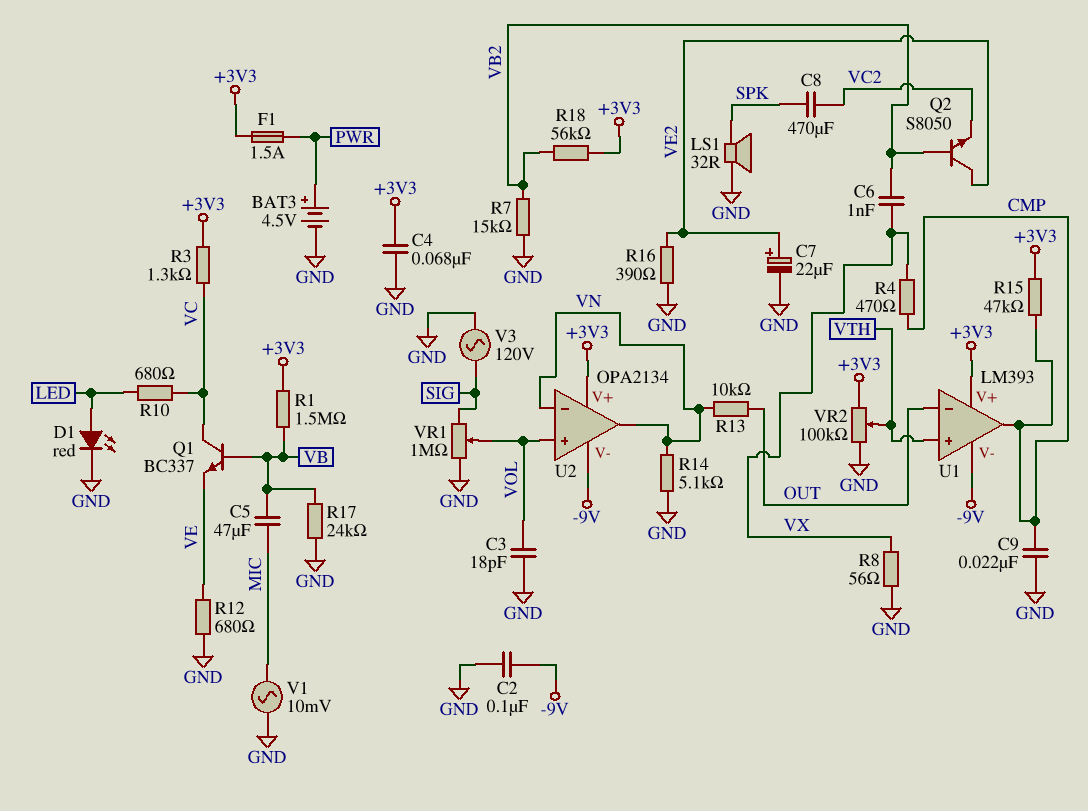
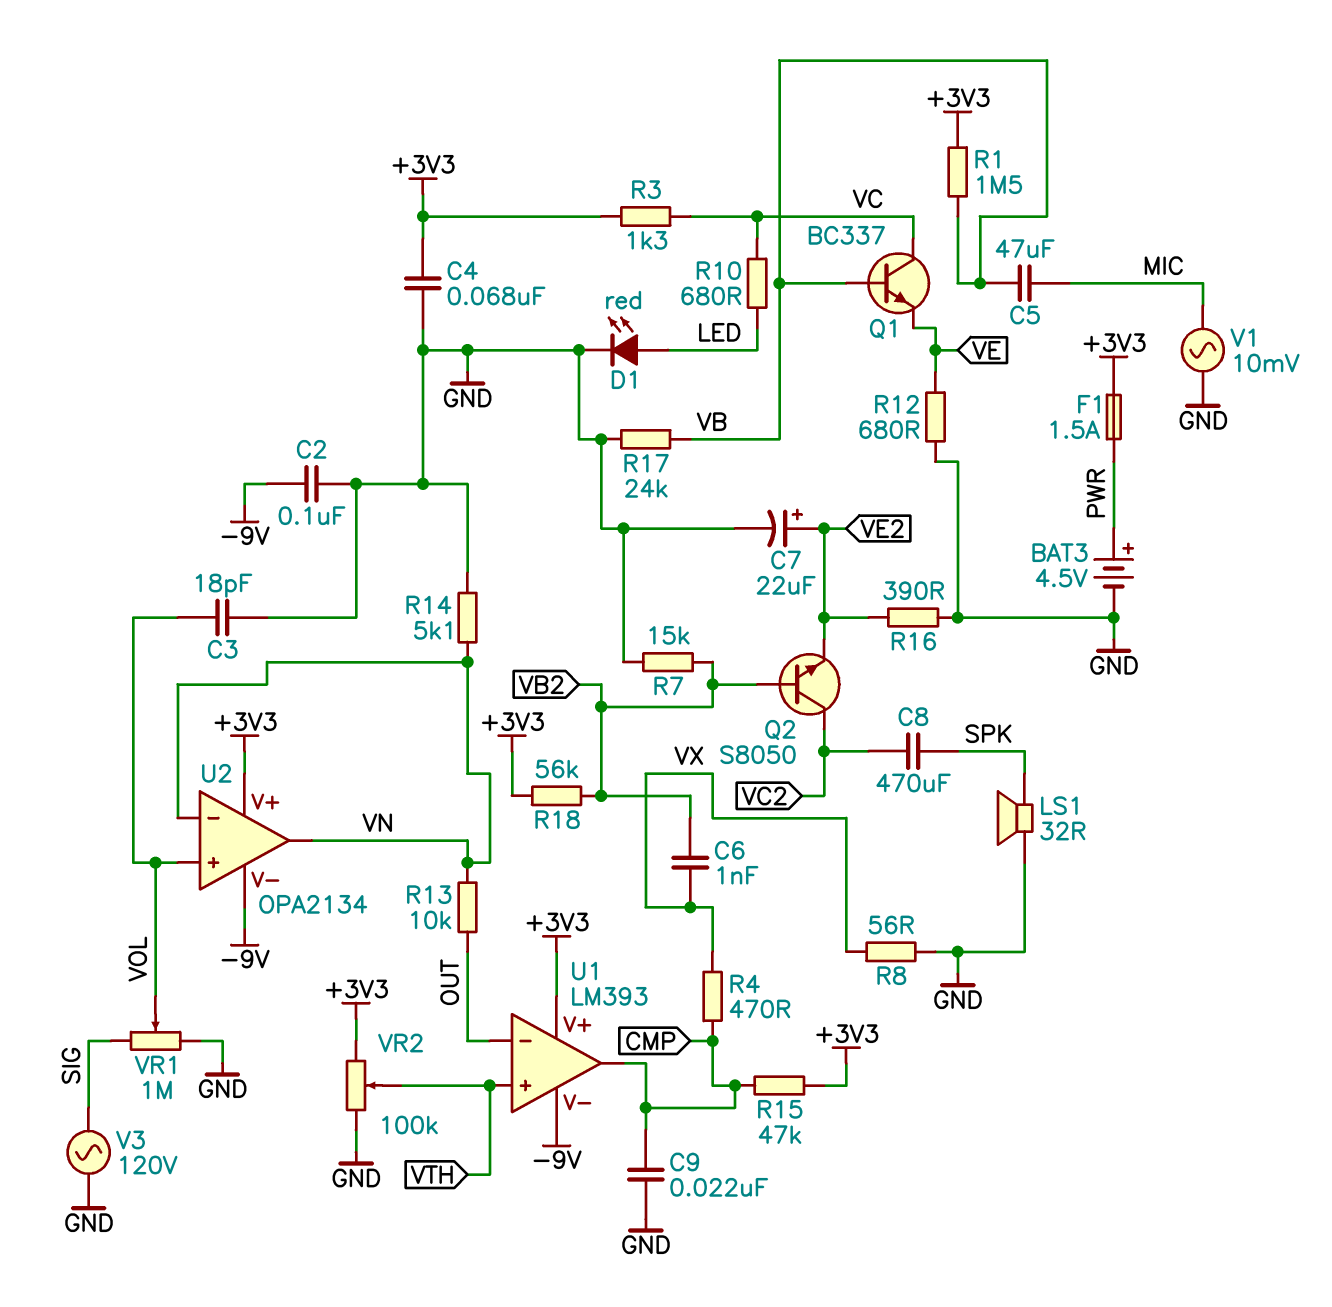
Q2: NPN S8050 (B VB2, C VE2, E VC2) -> NPN S8050 (B VB2, C VC2, E VE2)

